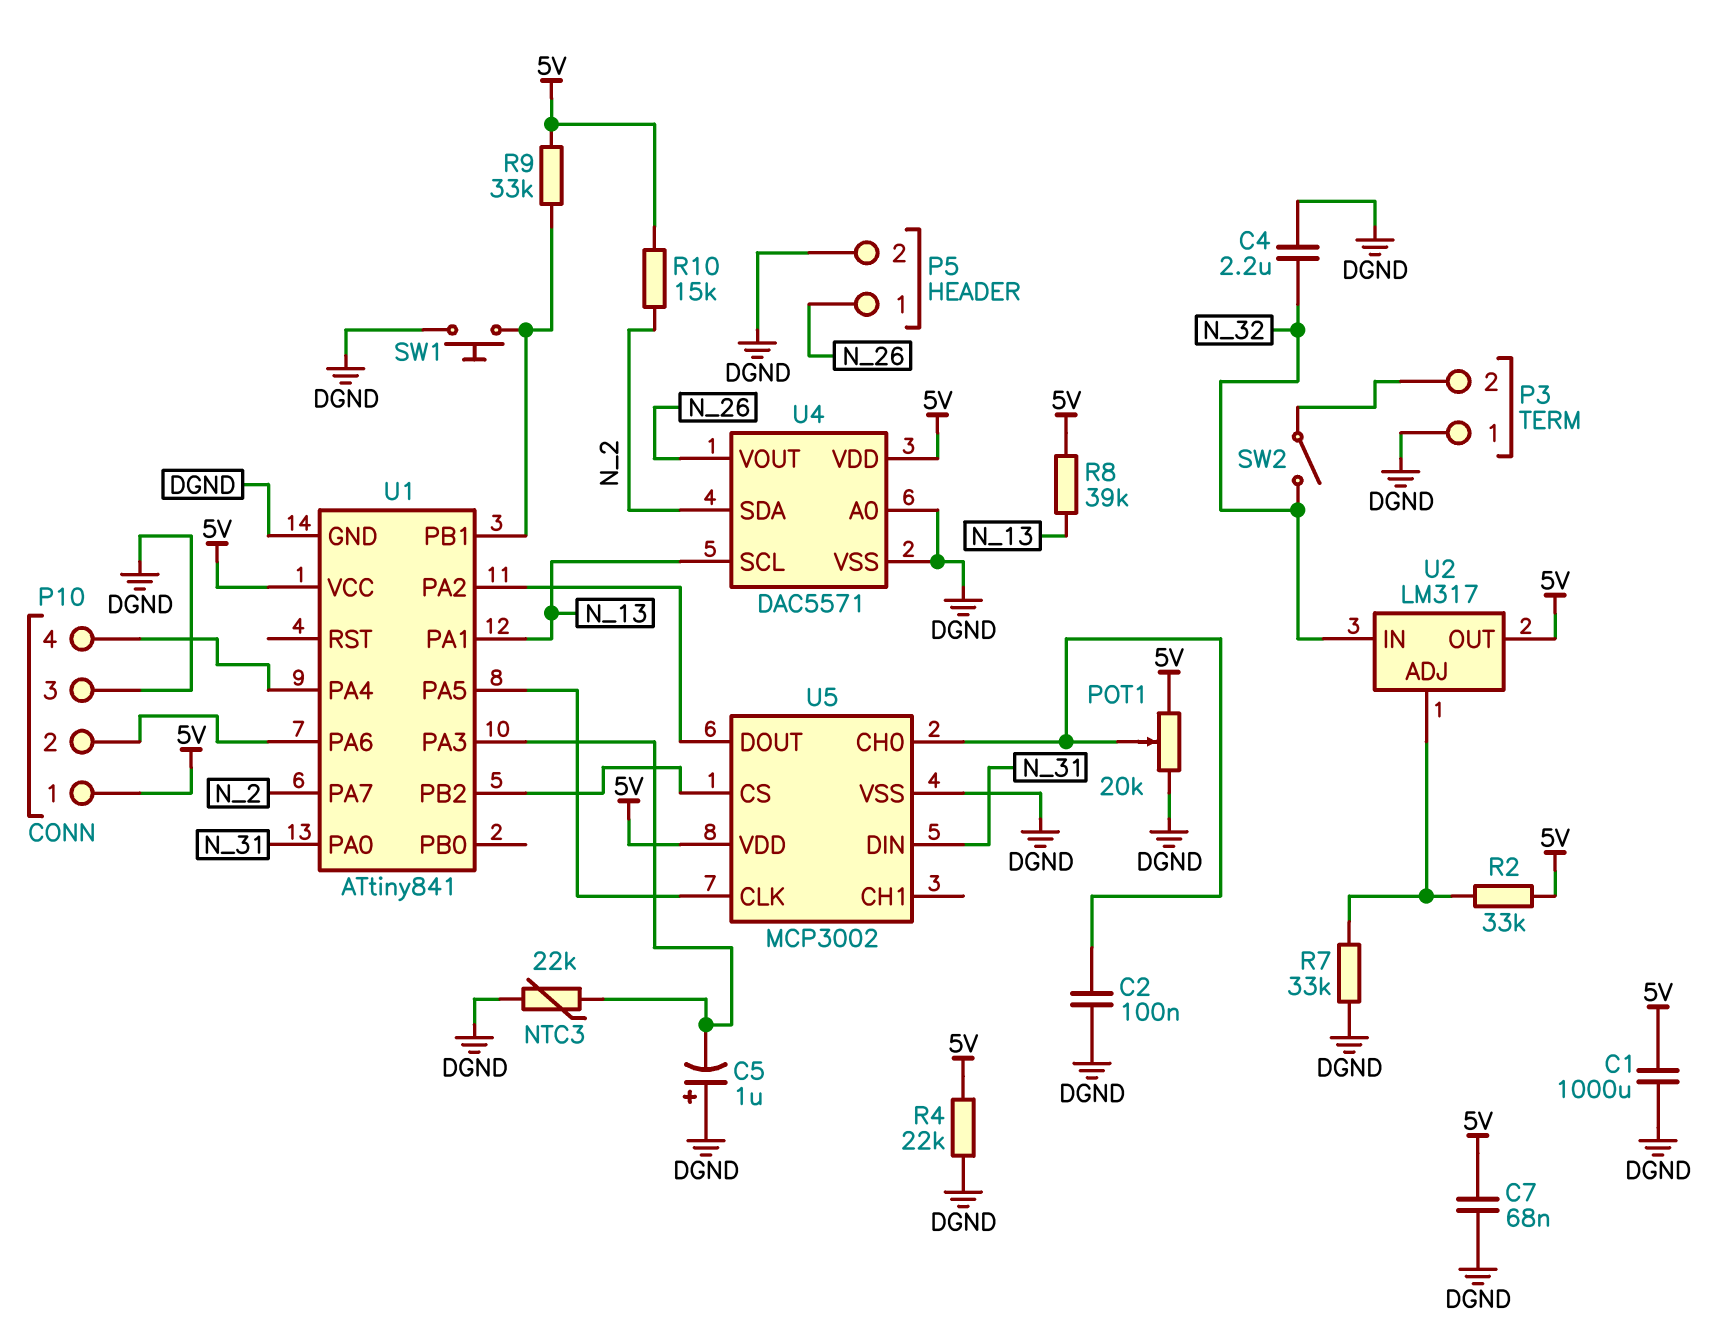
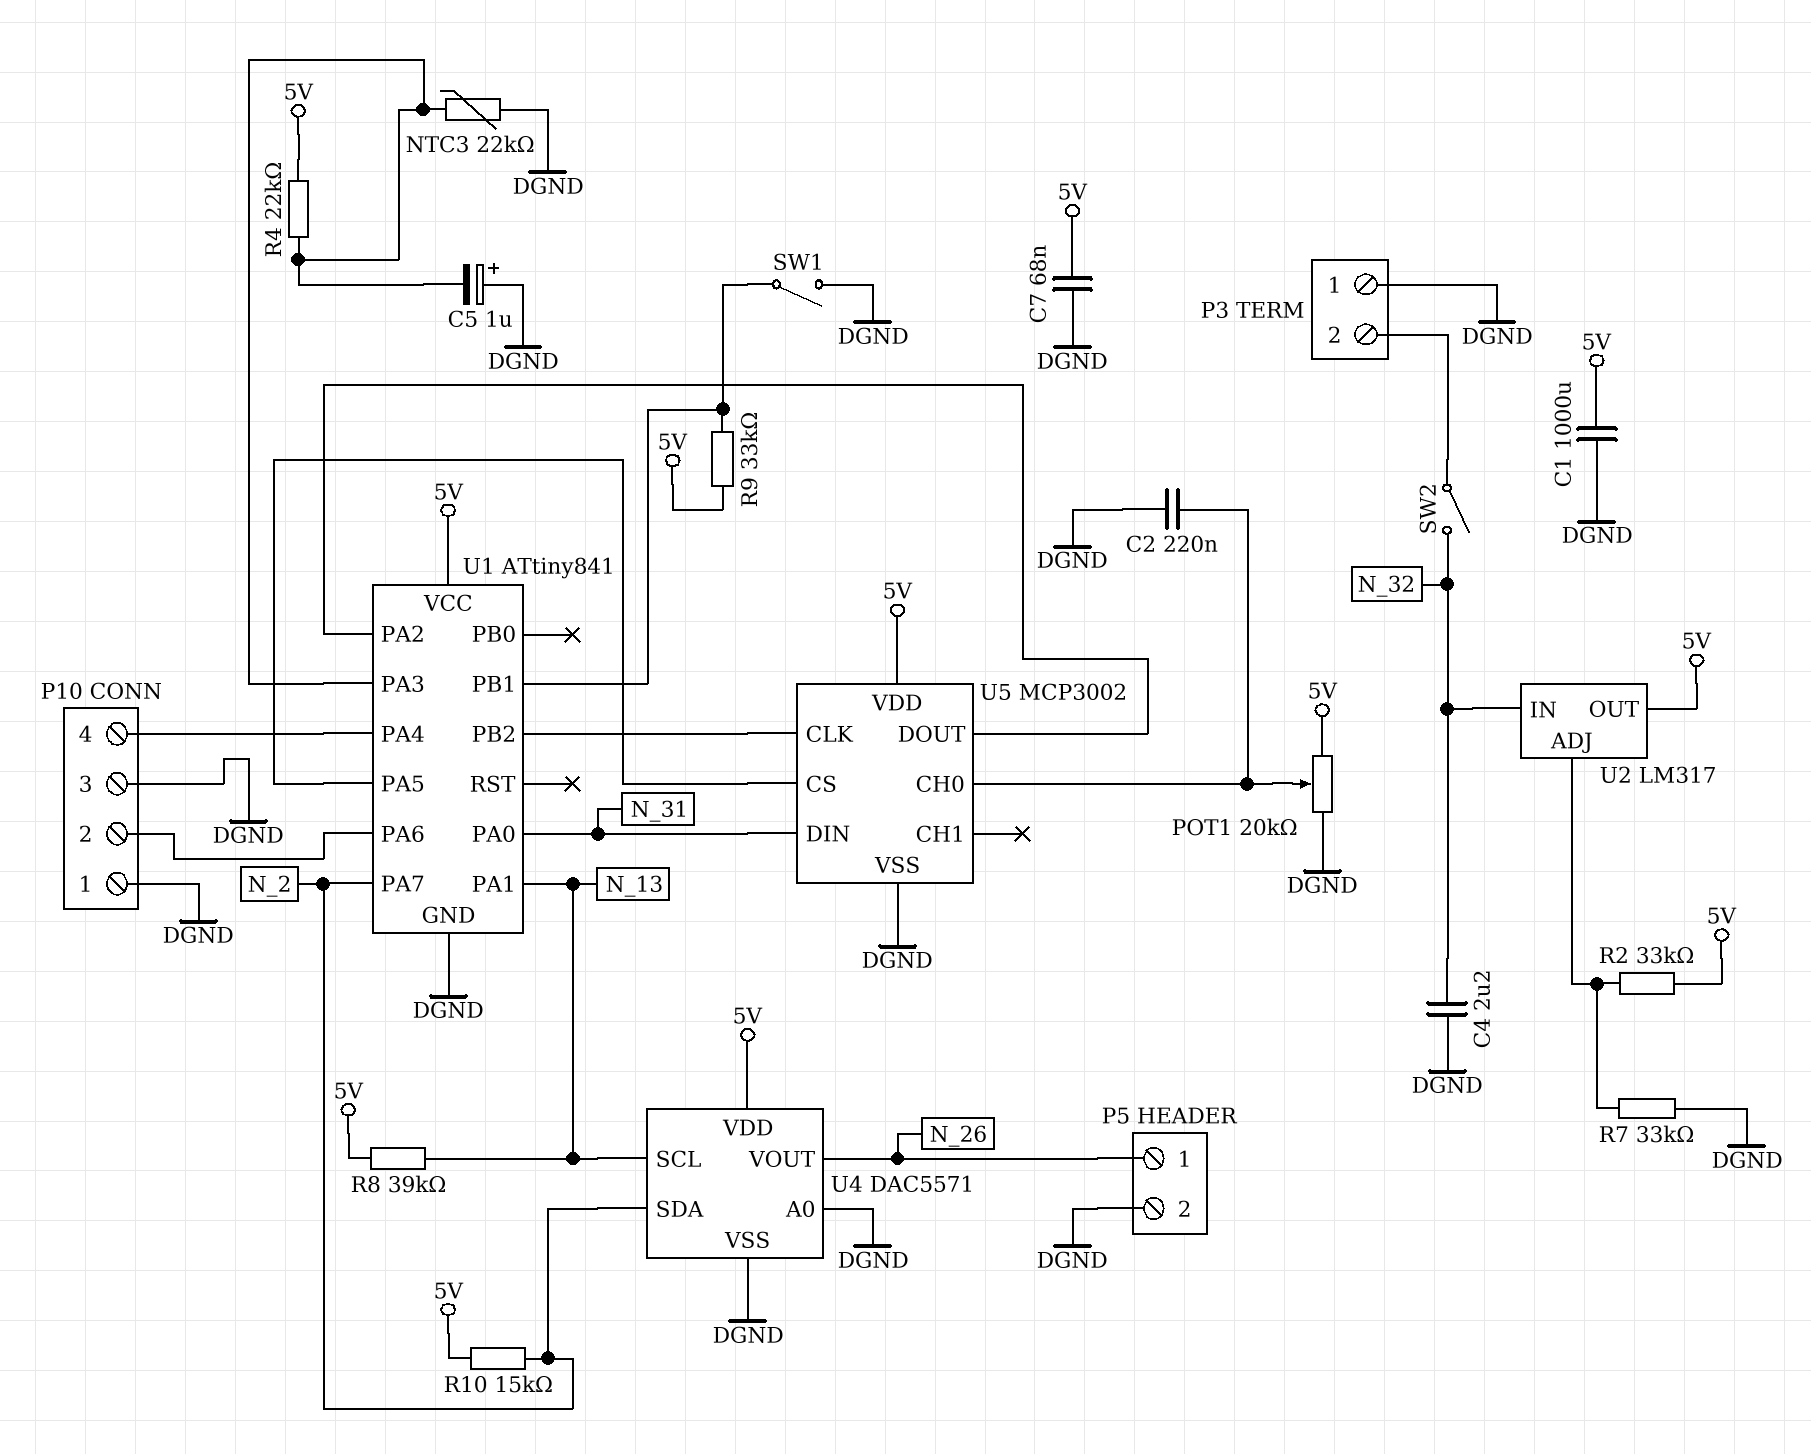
C2: 100nF (DGND, U5/CH0) -> 220nF (DGND, U5/CH0)
P10 pin 1: 5V -> DGND
R4: 22k (5V, DGND) -> 22k (5V, U1/PA3)
SW1: button (DGND, U1/PB1) -> switch (DGND, U1/PB1)
U5 pin CLK: U1/PA5 -> U1/PB2
U5 pin CS: U1/PB2 -> U1/PA5

